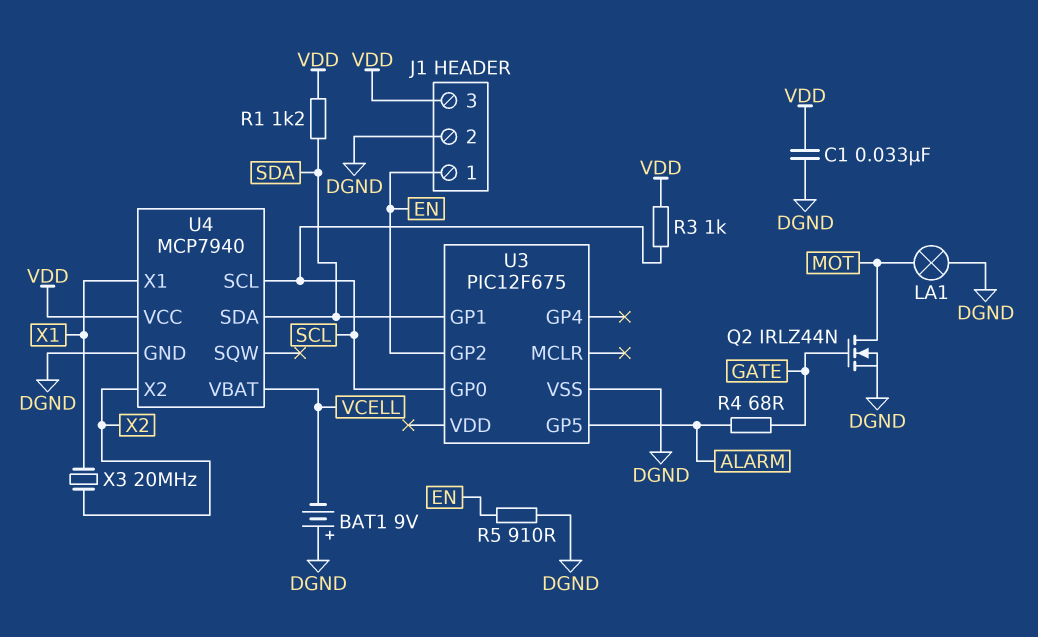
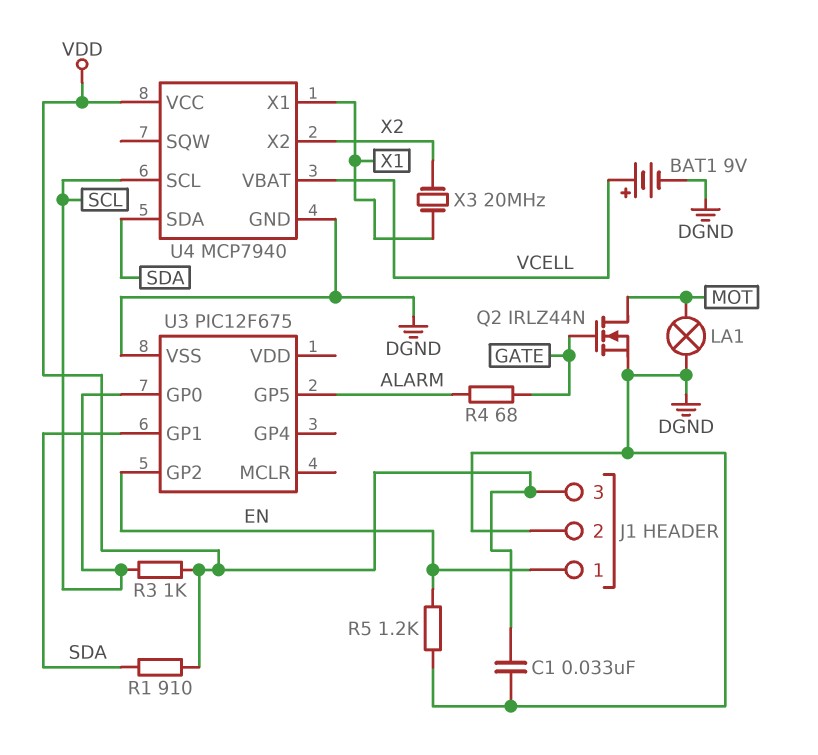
BAT1: 9V (plus DGND, minus VCELL) -> 9V (plus VCELL, minus DGND)
R1: 1.2k (SDA, VDD) -> 910 (SDA, VDD)
R5: 910 (DGND, EN) -> 1.2k (DGND, EN)

